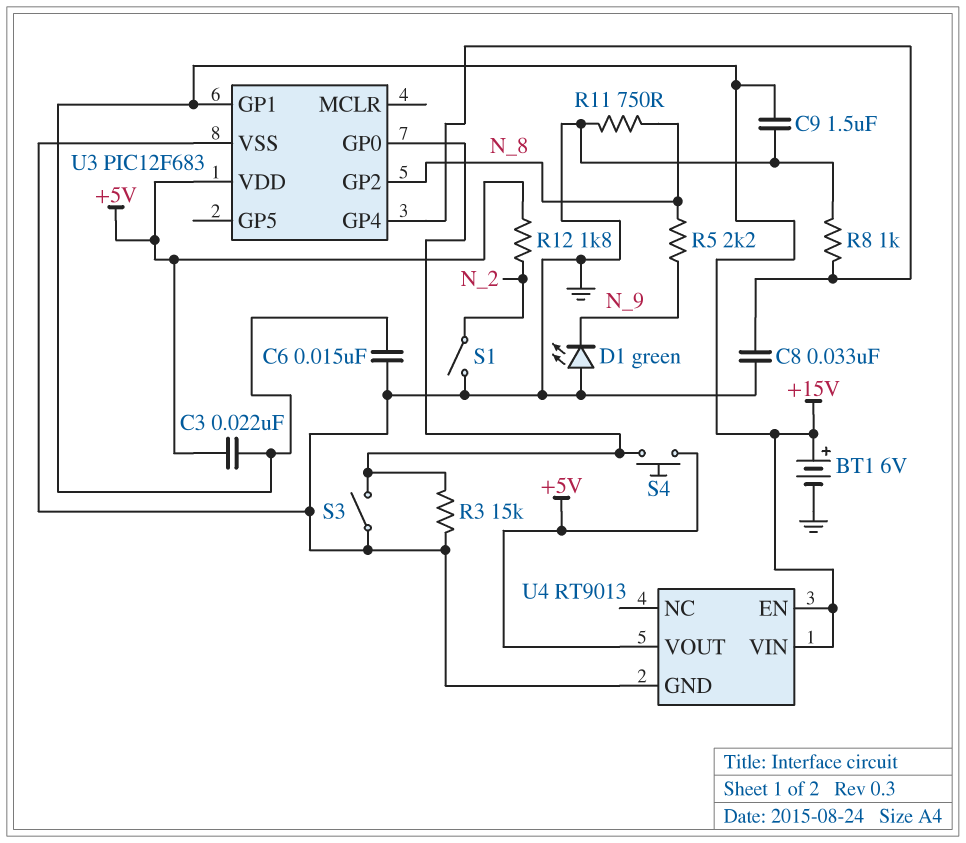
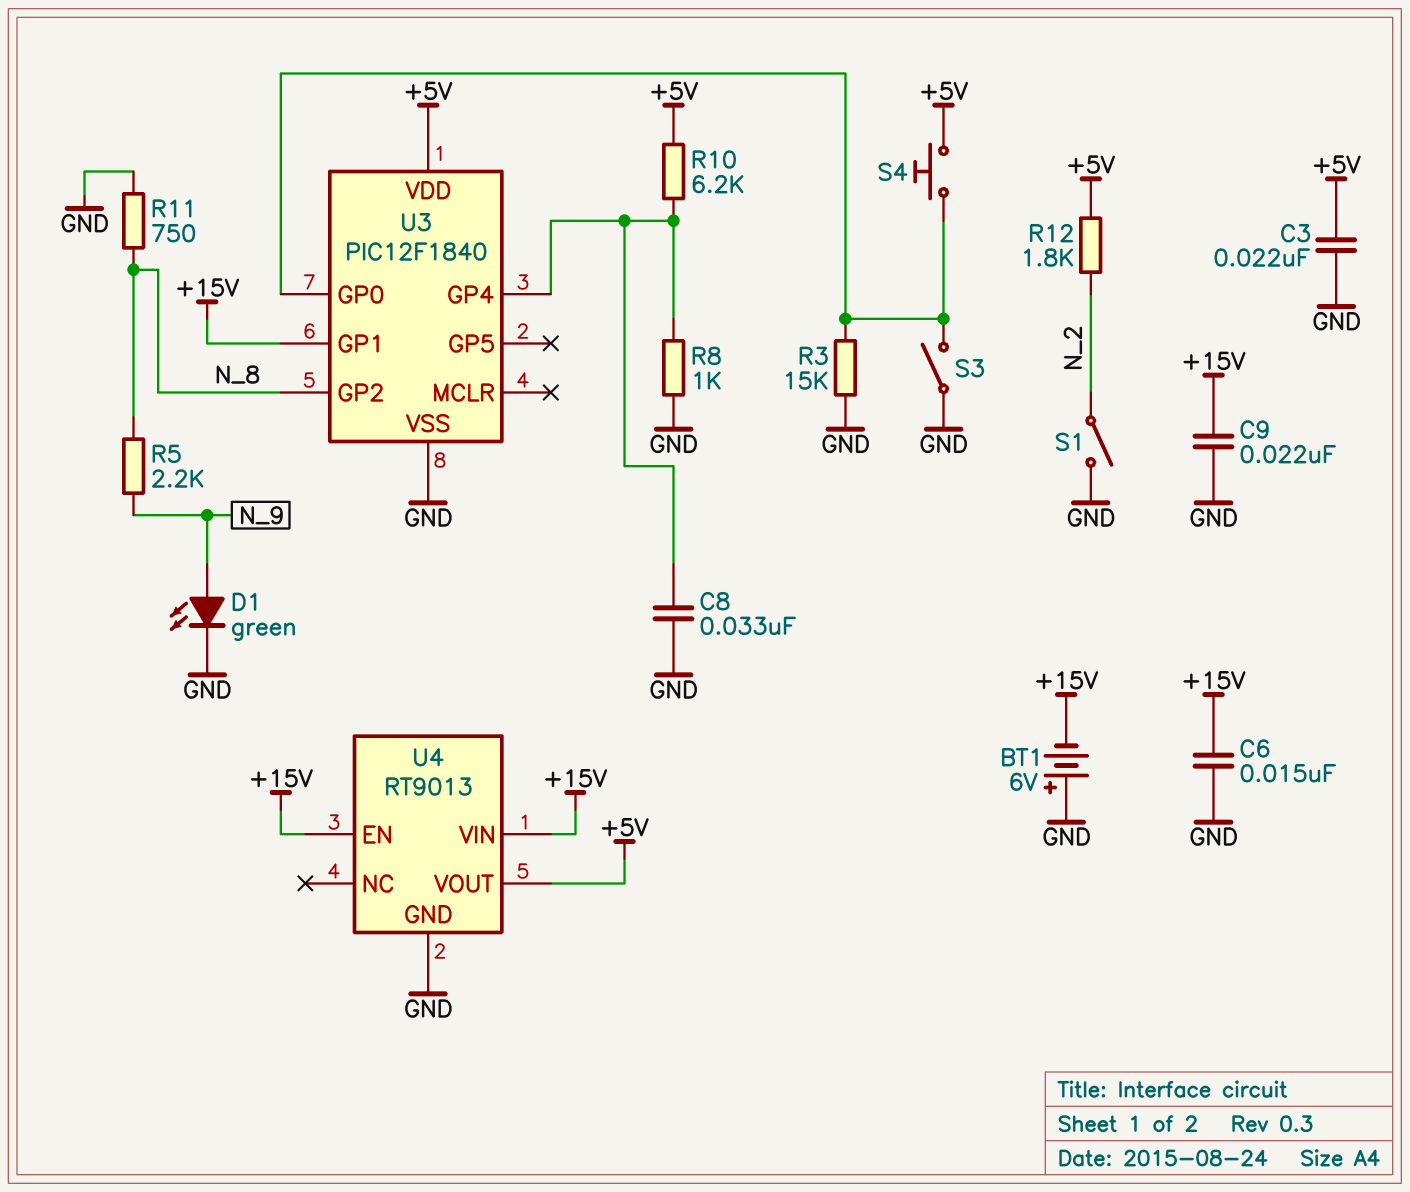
BT1: 6V (plus +15V, minus GND) -> 6V (plus GND, minus +15V)
C3: 22nF (+5V, +15V) -> 22nF (+5V, GND)
C9: 1.5uF (+15V, GND) -> 22nF (+15V, GND)
D1: LED green (A GND, K N_9) -> LED green (A N_9, K GND)
R10: none -> 6.2k (+5V, U3/GP4)
U3: PIC12F683 -> PIC12F1840

